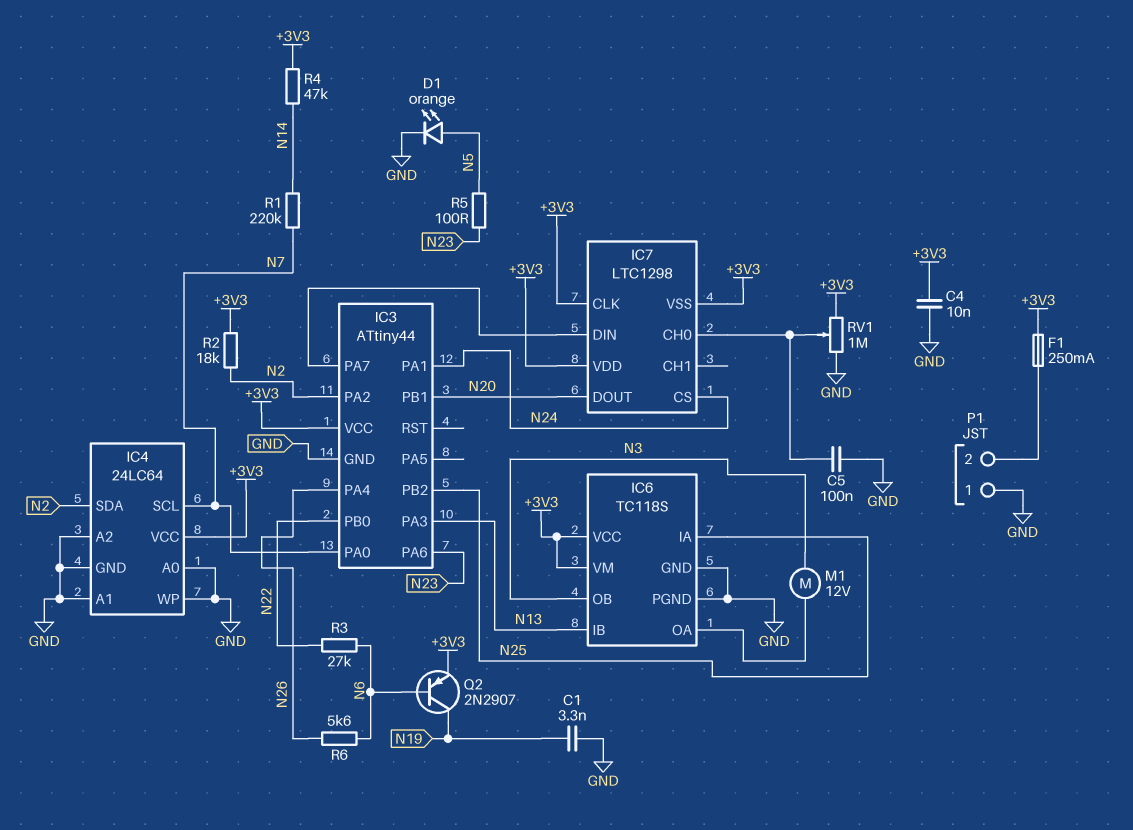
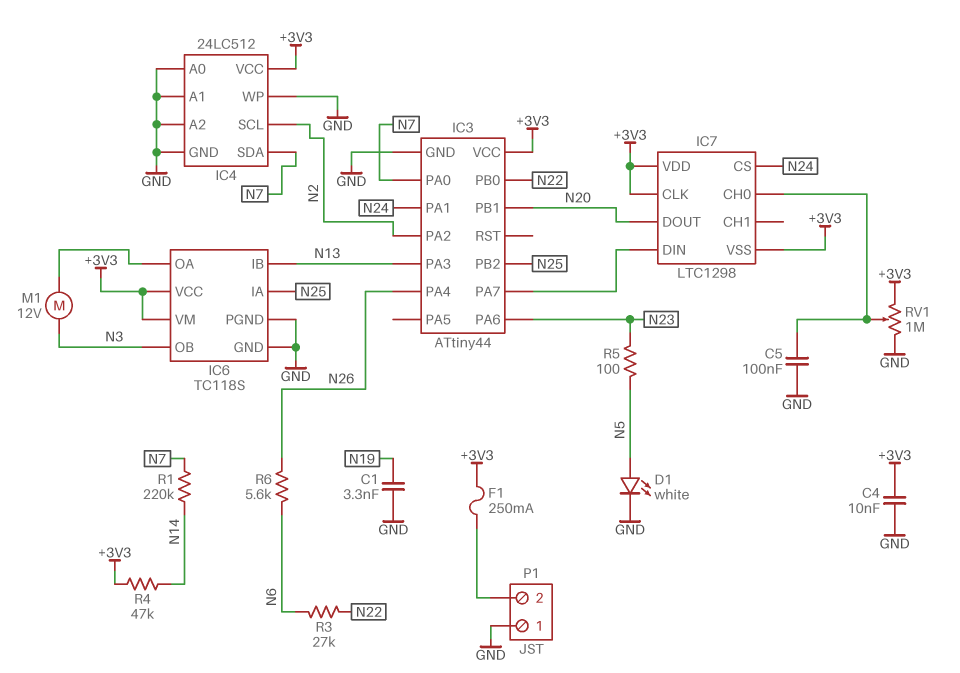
D1: LED orange (A N5, K GND) -> LED white (A N5, K GND)
IC4: 24LC64 -> 24LC512
IC4 pin SCL: N7 -> N2
IC4 pin SDA: N2 -> N7
Q2: PNP 2N2907 (B N6, C N19, E +3V3) -> none
R2: 18k (+3V3, N2) -> none

